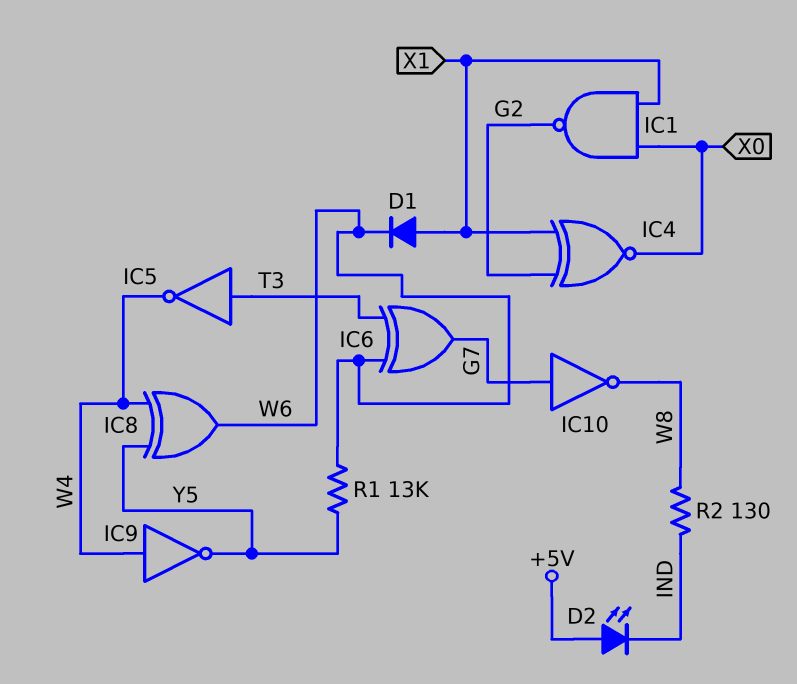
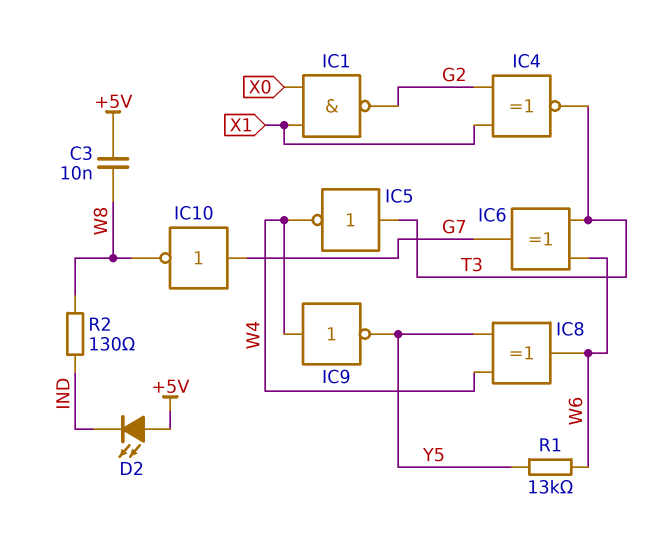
C3: none -> 10nF (+5V, W8)
D1: diode (A X1, K W6) -> none
IC4: XNOR (in G2, in X1, out X0) -> XNOR (in G2, in X1, out T3)

